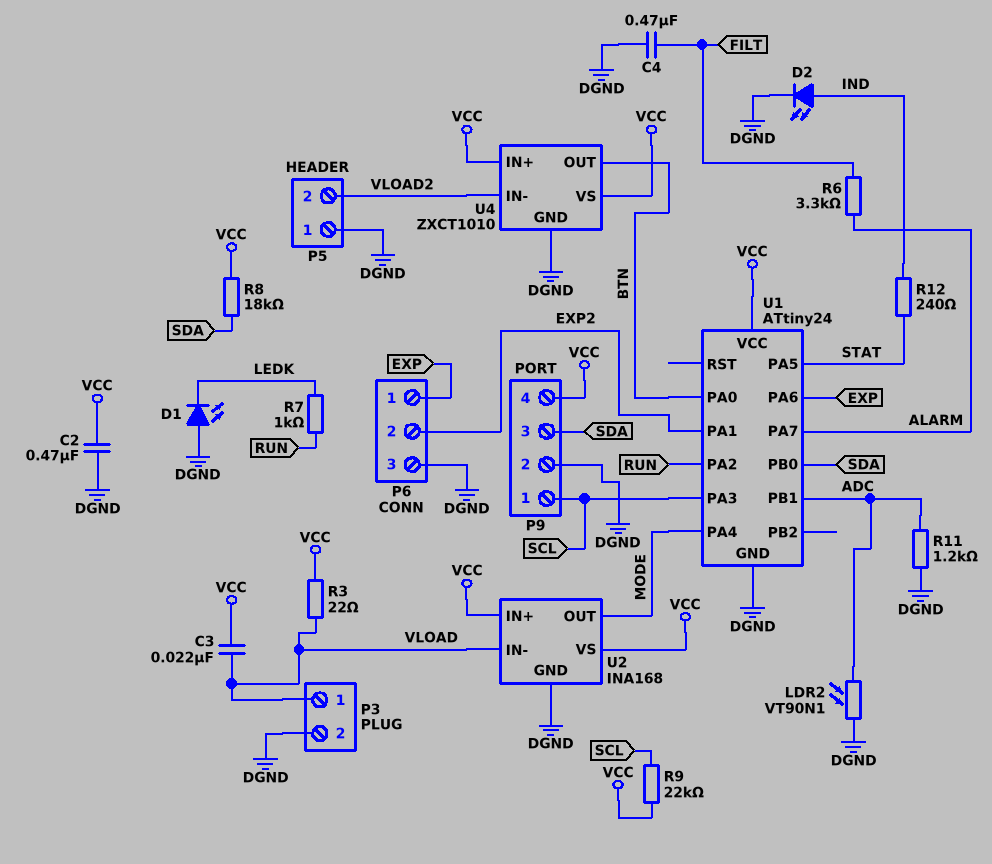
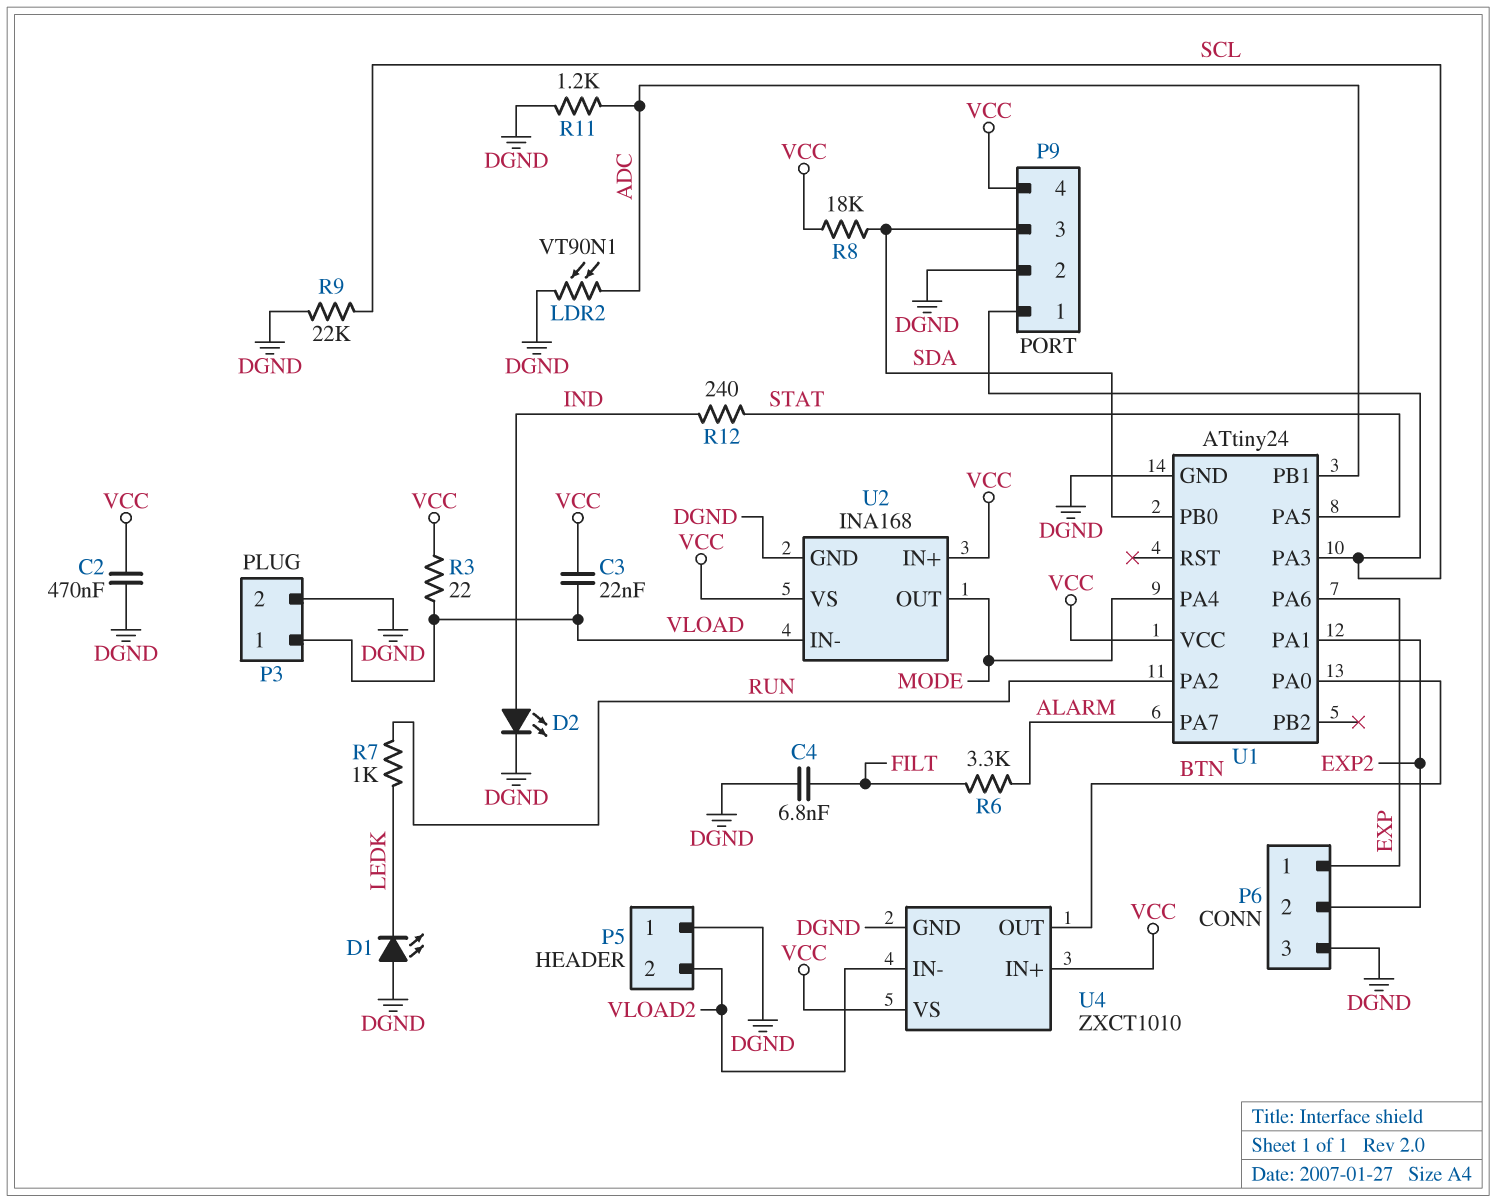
C4: 470nF (DGND, FILT) -> 6.8nF (DGND, FILT)
R9: 22k (SCL, VCC) -> 22k (DGND, SCL)

